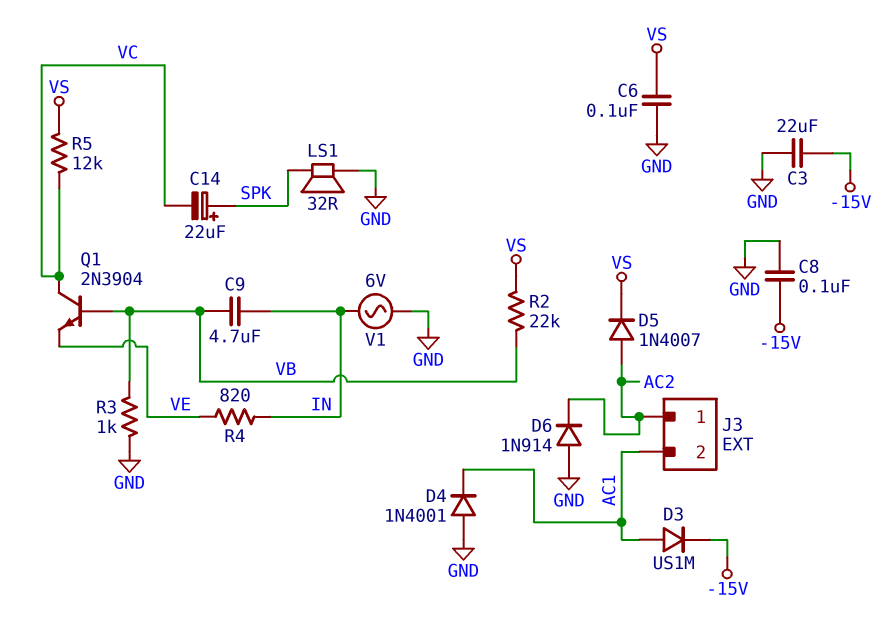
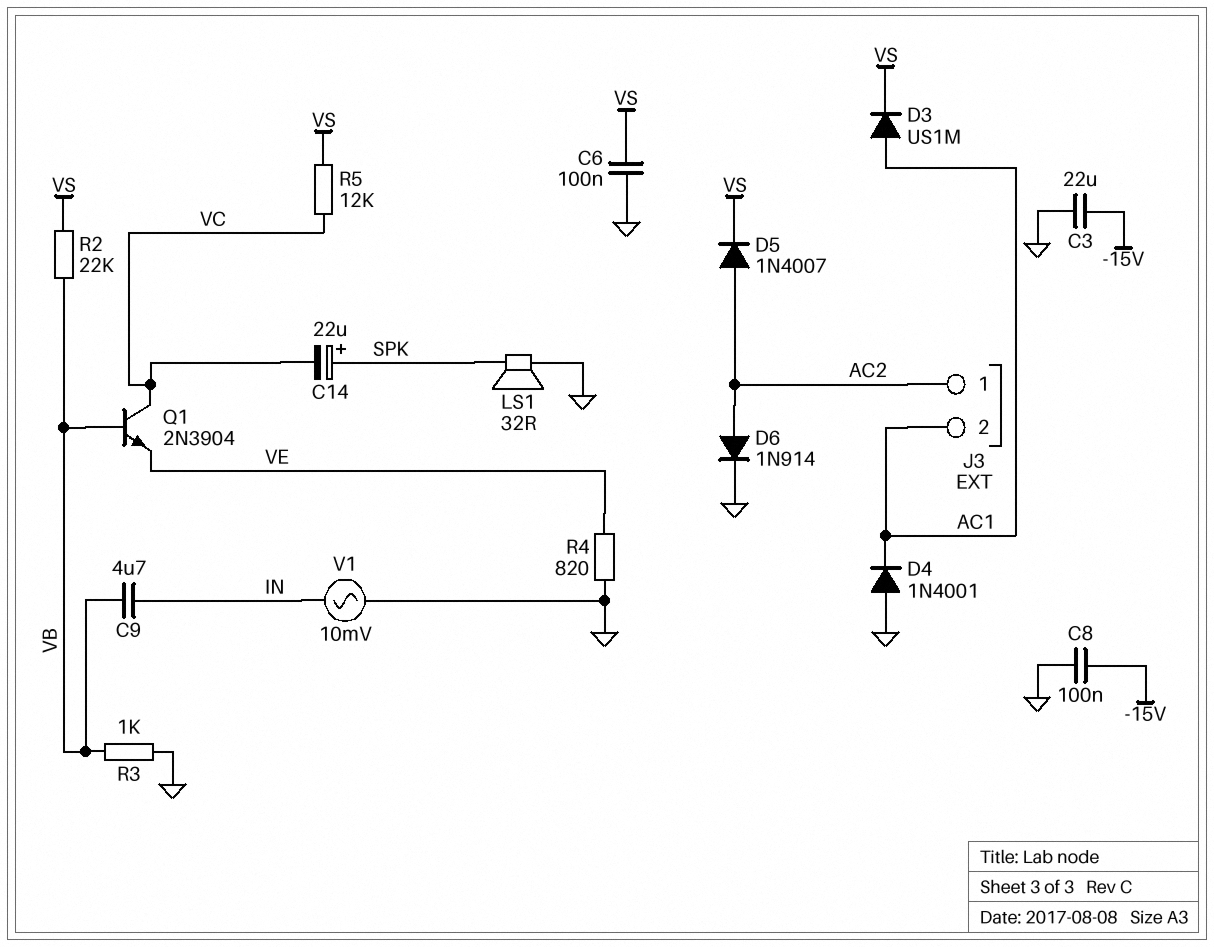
D3: diode US1M (A AC1, K -15V) -> diode US1M (A AC1, K VS)
D6: diode 1N914 (A GND, K AC2) -> diode 1N914 (A AC2, K GND)
R4: 820 (IN, VE) -> 820 (GND, VE)
V1: AC 6V (GND, IN) -> AC 10mV (GND, IN)

